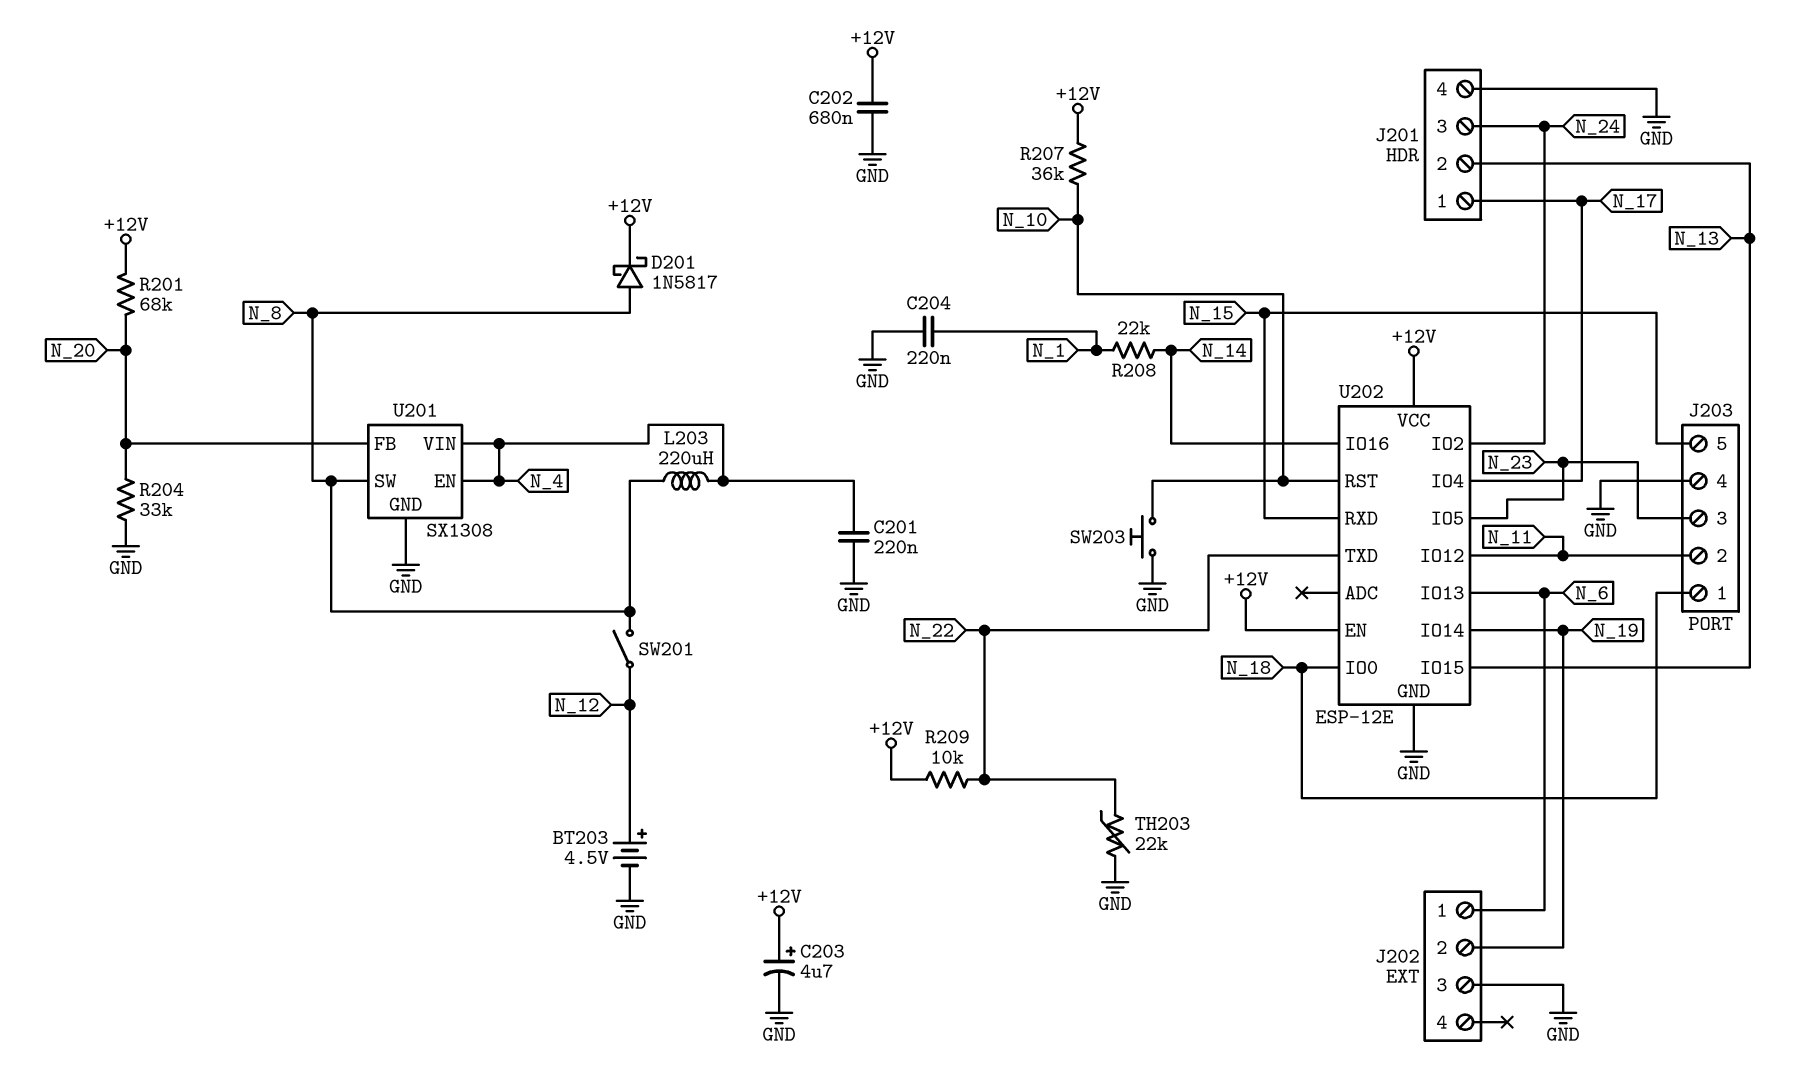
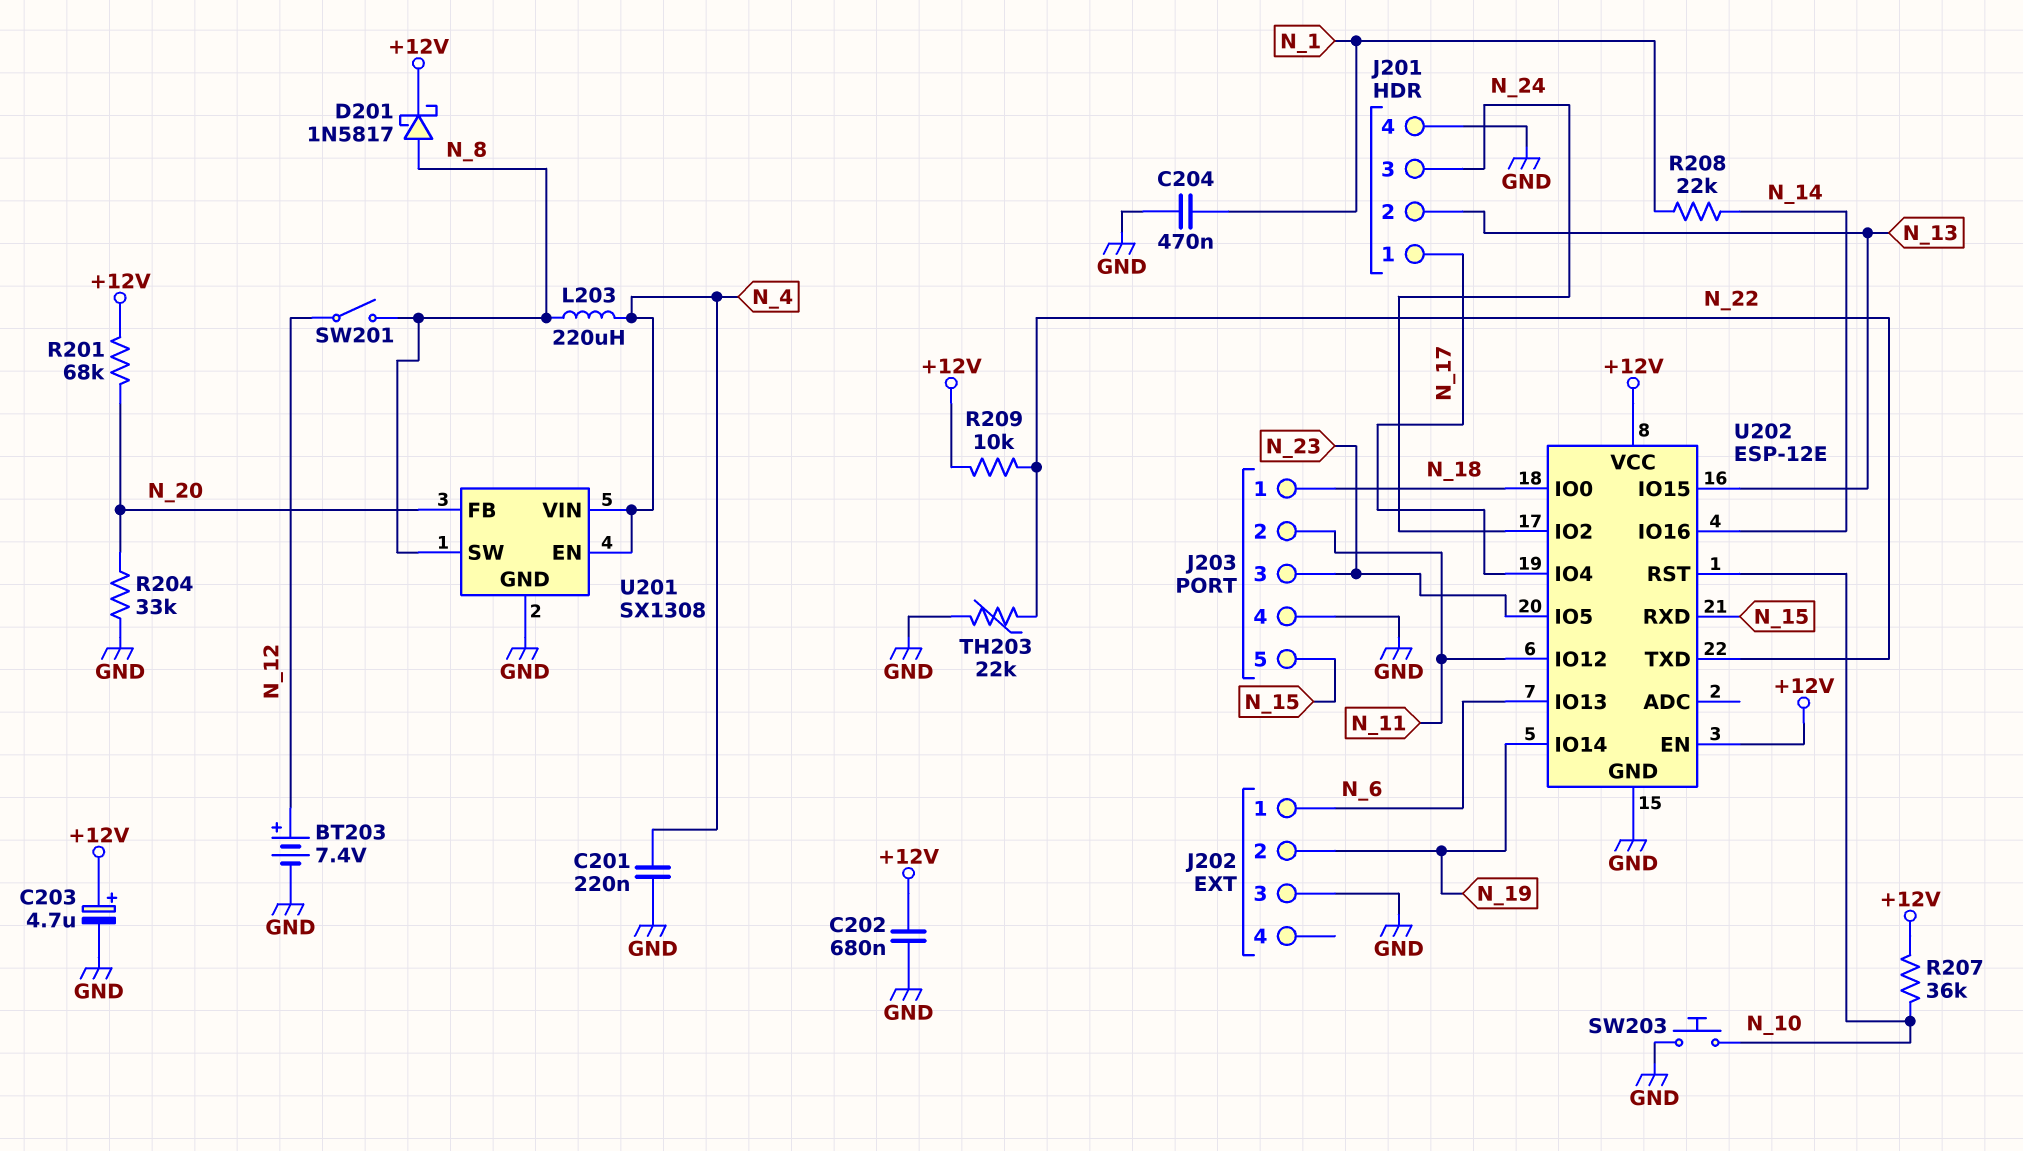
BT203: 4.5V (plus N_12, minus GND) -> 7.4V (plus N_12, minus GND)
C204: 220nF (GND, N_1) -> 470nF (GND, N_1)

